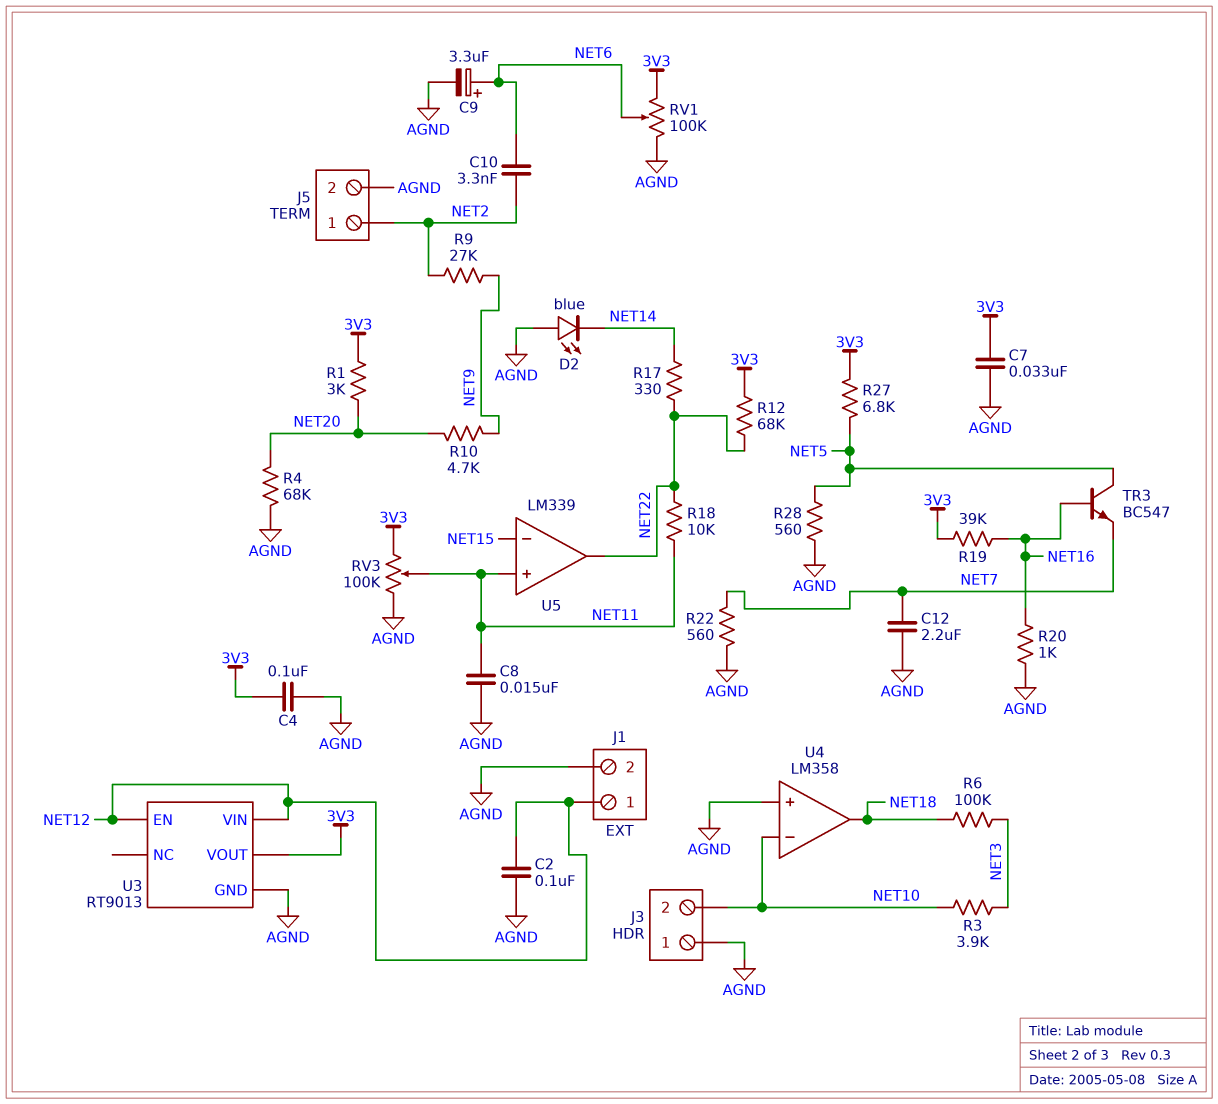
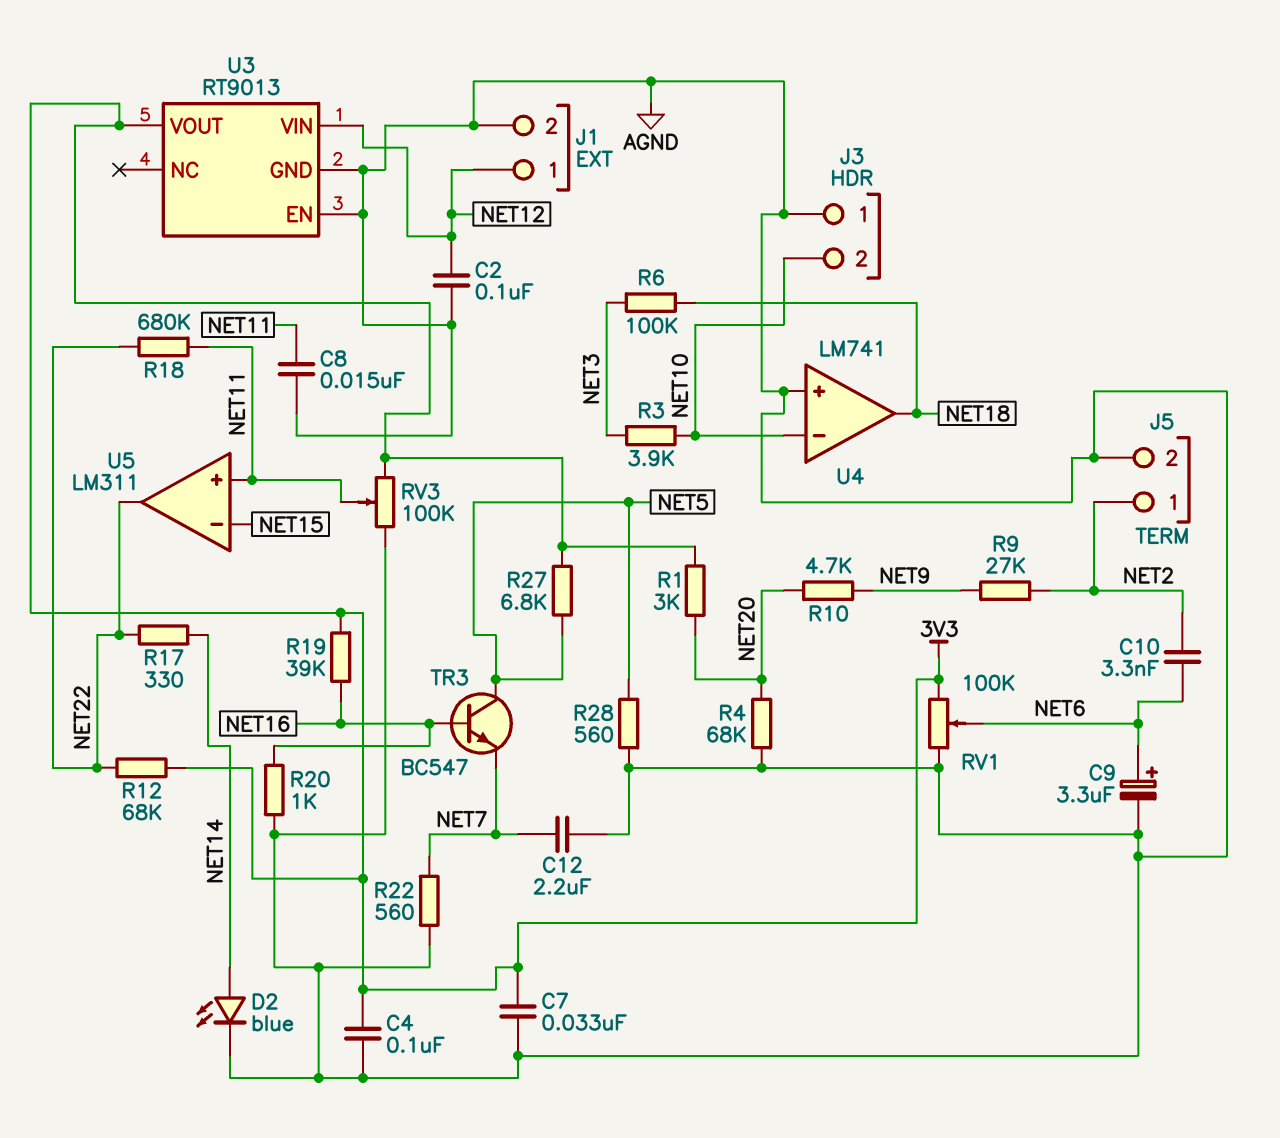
D2: LED blue (A AGND, K NET14) -> LED blue (A NET14, K AGND)
R18: 10k (NET11, NET22) -> 680k (NET11, NET22)
U3 pin EN: NET12 -> AGND
U4: LM358 -> LM741
U5: LM339 -> LM311

